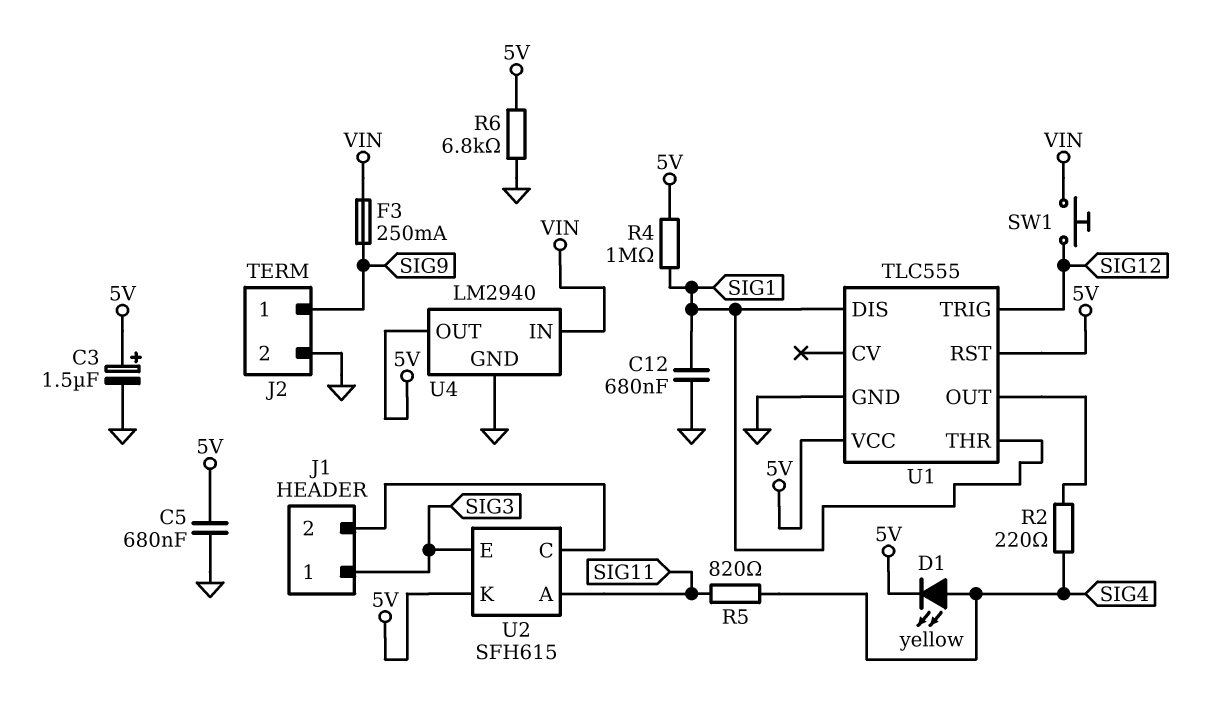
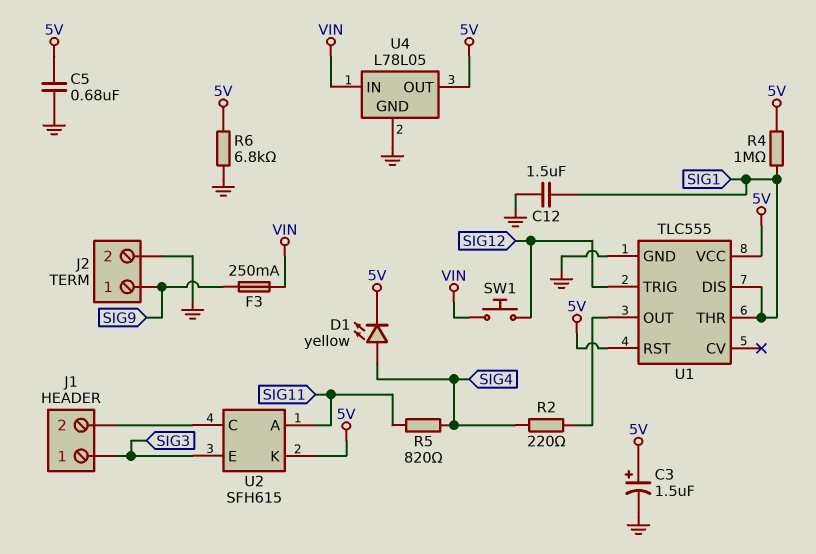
C12: 680nF (GND, SIG1) -> 1.5uF (GND, SIG1)
U4: LM2940 -> L78L05

